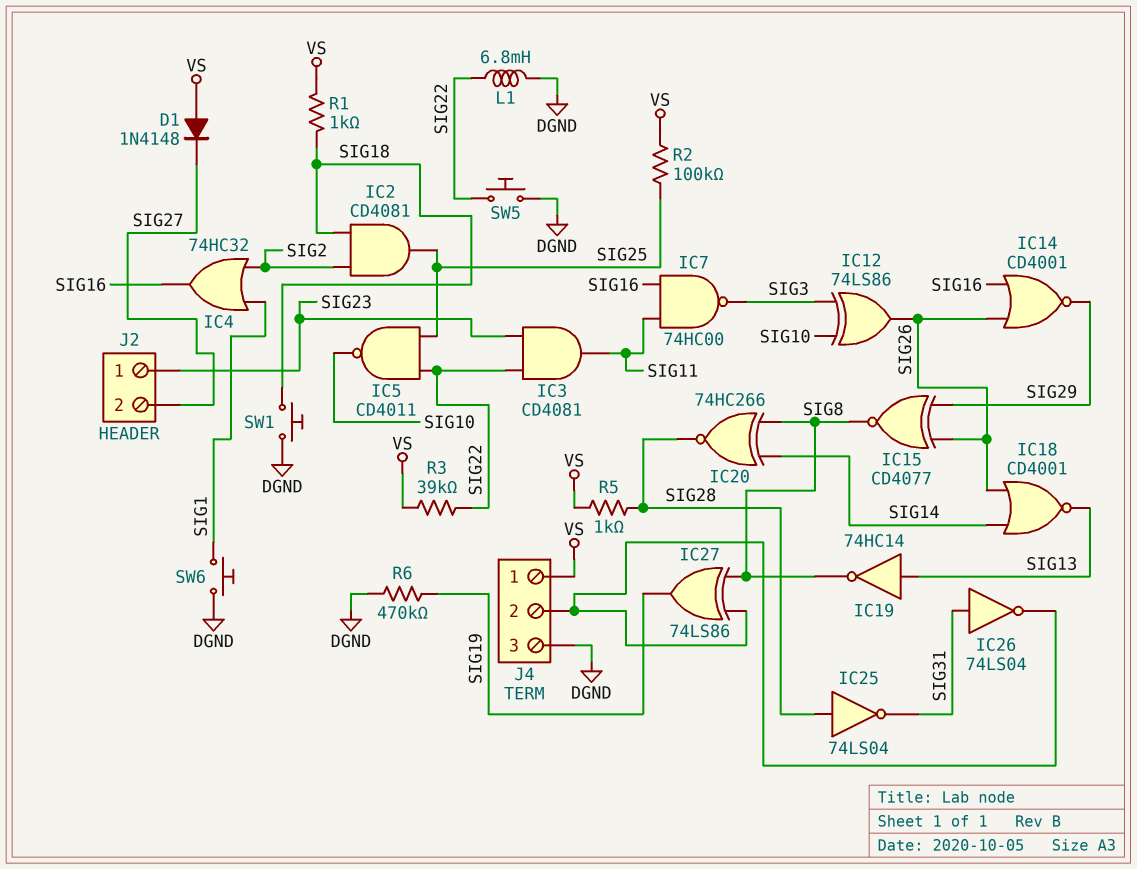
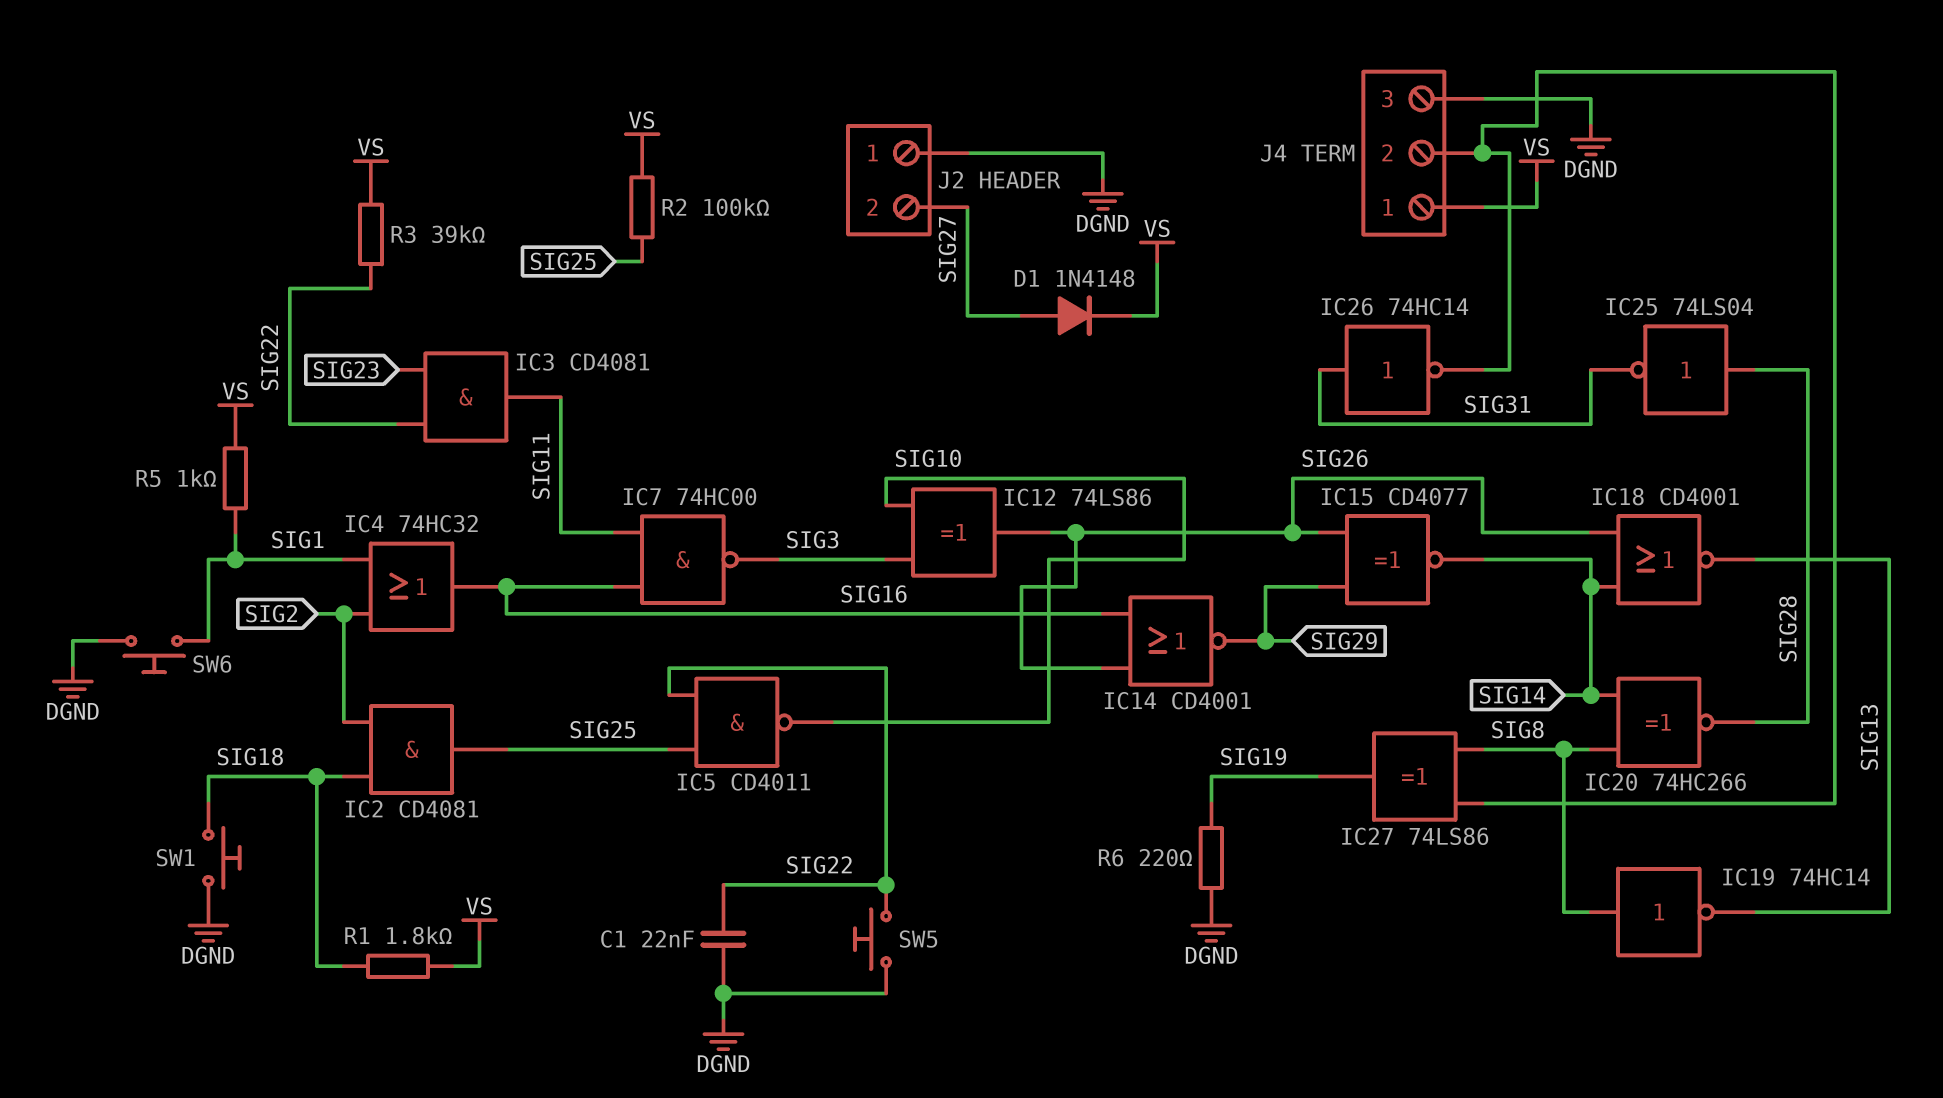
C1: none -> 22nF (DGND, SIG22)
D1: diode 1N4148 (A VS, K SIG27) -> diode 1N4148 (A SIG27, K VS)
IC15: XNOR CD4077 (in SIG26, in SIG29, out SIG8) -> XNOR CD4077 (in SIG26, in SIG29, out SIG14)
IC19: NOT 74HC14 (in SIG13, out SIG8) -> NOT 74HC14 (in SIG8, out SIG13)
IC26: NOT 74LS04 (in SIG31, out J4/2) -> NOT 74HC14 (in SIG31, out J4/2)
J2 pin 1: SIG23 -> DGND
L1: 6.8mH (DGND, SIG22) -> none
R1: 1k (SIG18, VS) -> 1.8k (SIG18, VS)
R5: 1k (SIG28, VS) -> 1k (SIG1, VS)
R6: 470k (DGND, SIG19) -> 220 (DGND, SIG19)

